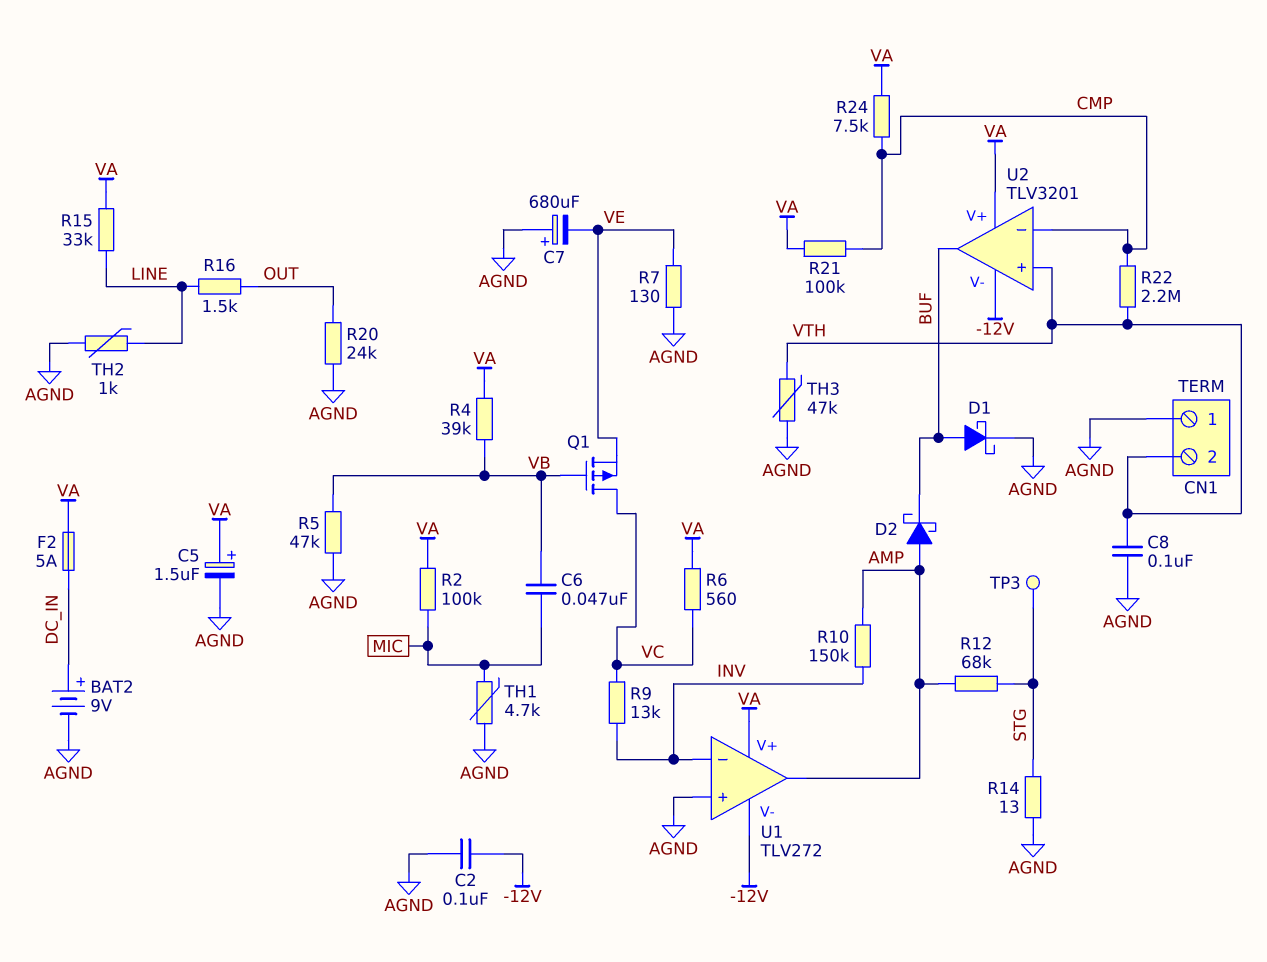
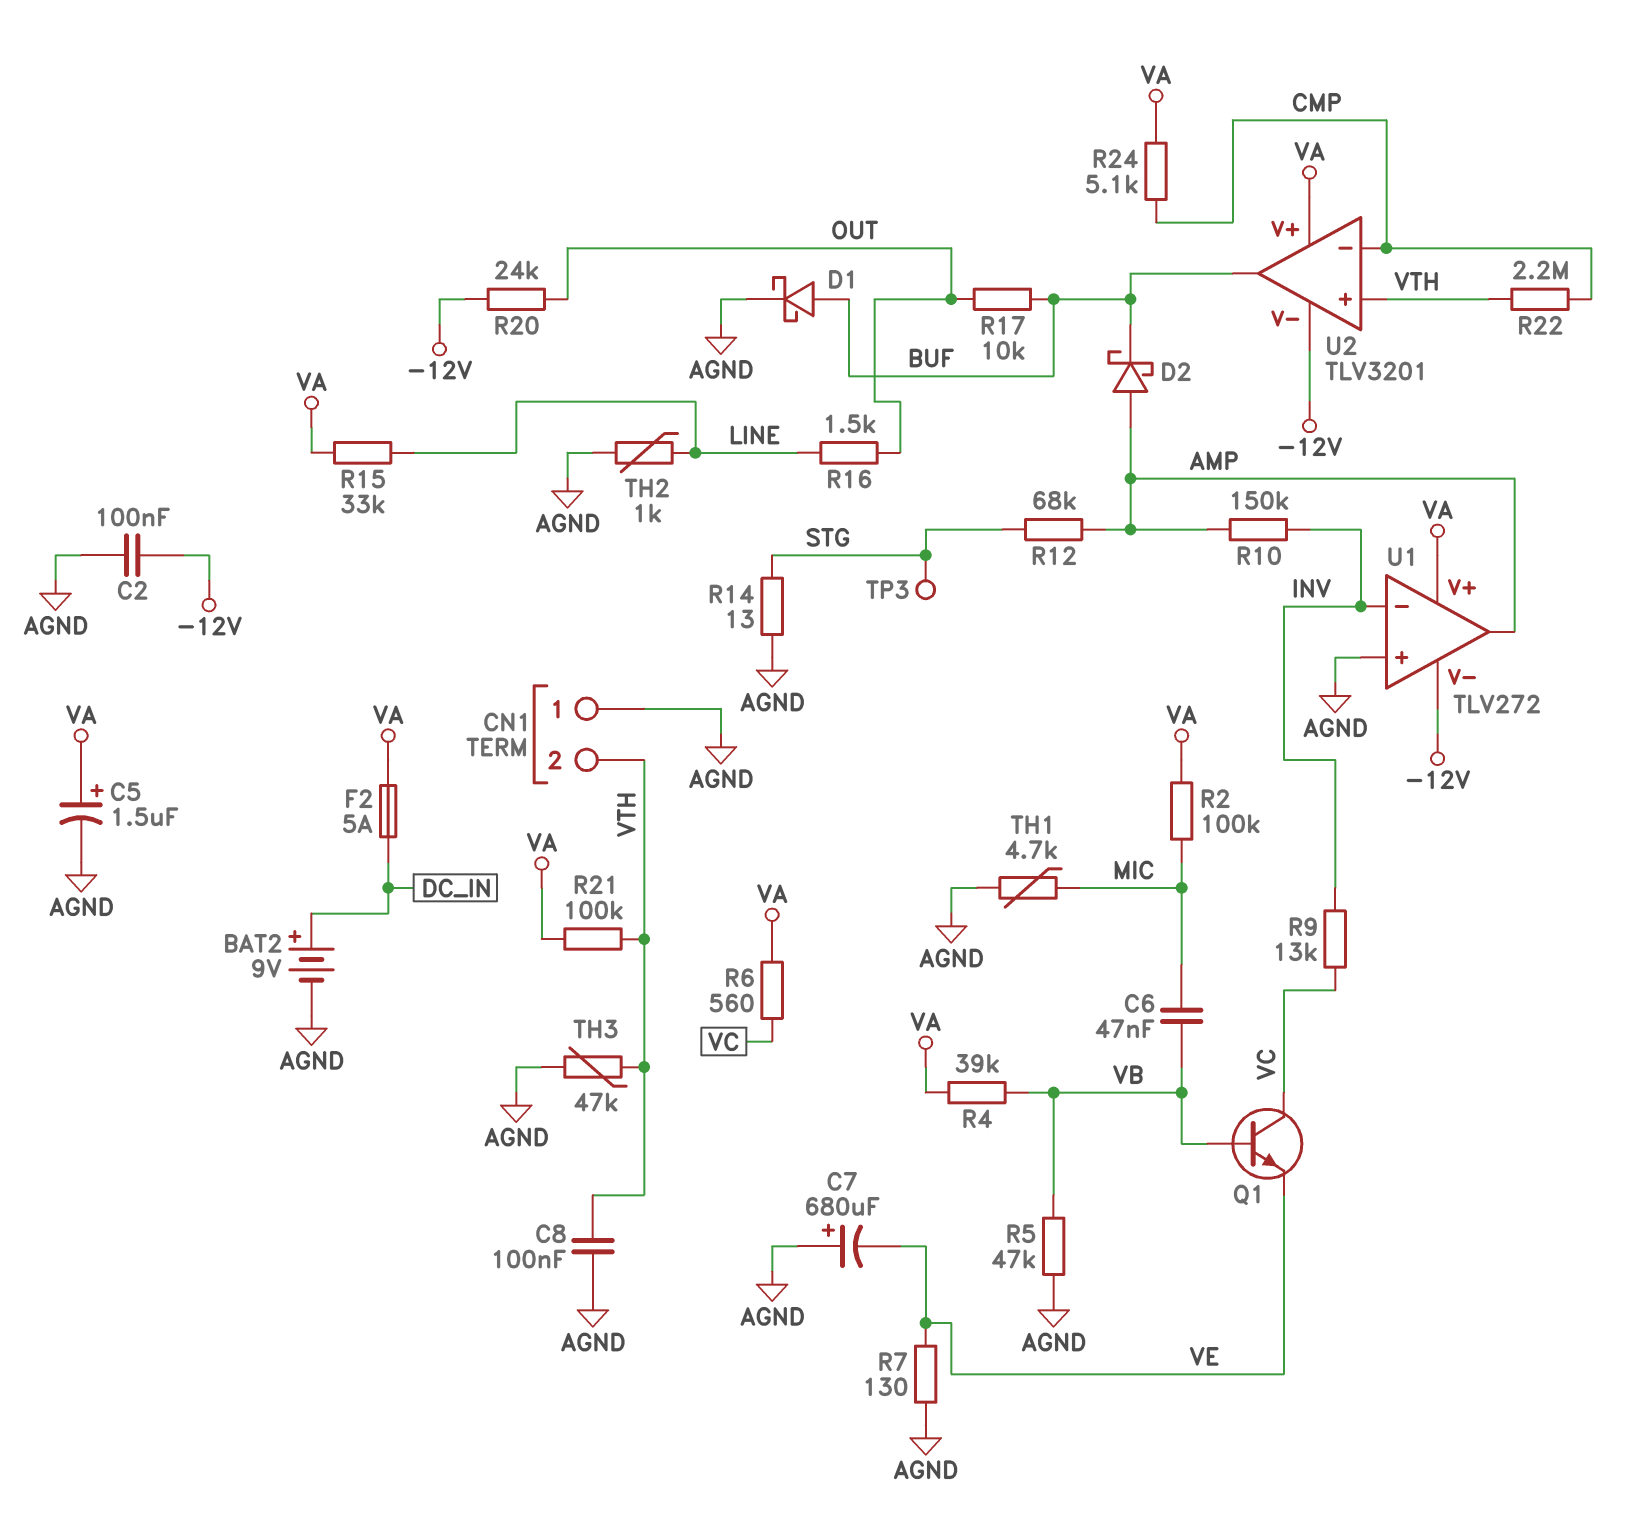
Q1: PMOS (G VB, D VC, S VE) -> NPN (B VB, C VC, E VE)
R17: none -> 10k (BUF, OUT)
R20: 24k (AGND, OUT) -> 24k (-12V, OUT)
R21: 100k (CMP, VA) -> 100k (VA, VTH)
R24: 7.5k (CMP, VA) -> 5.1k (CMP, VA)

